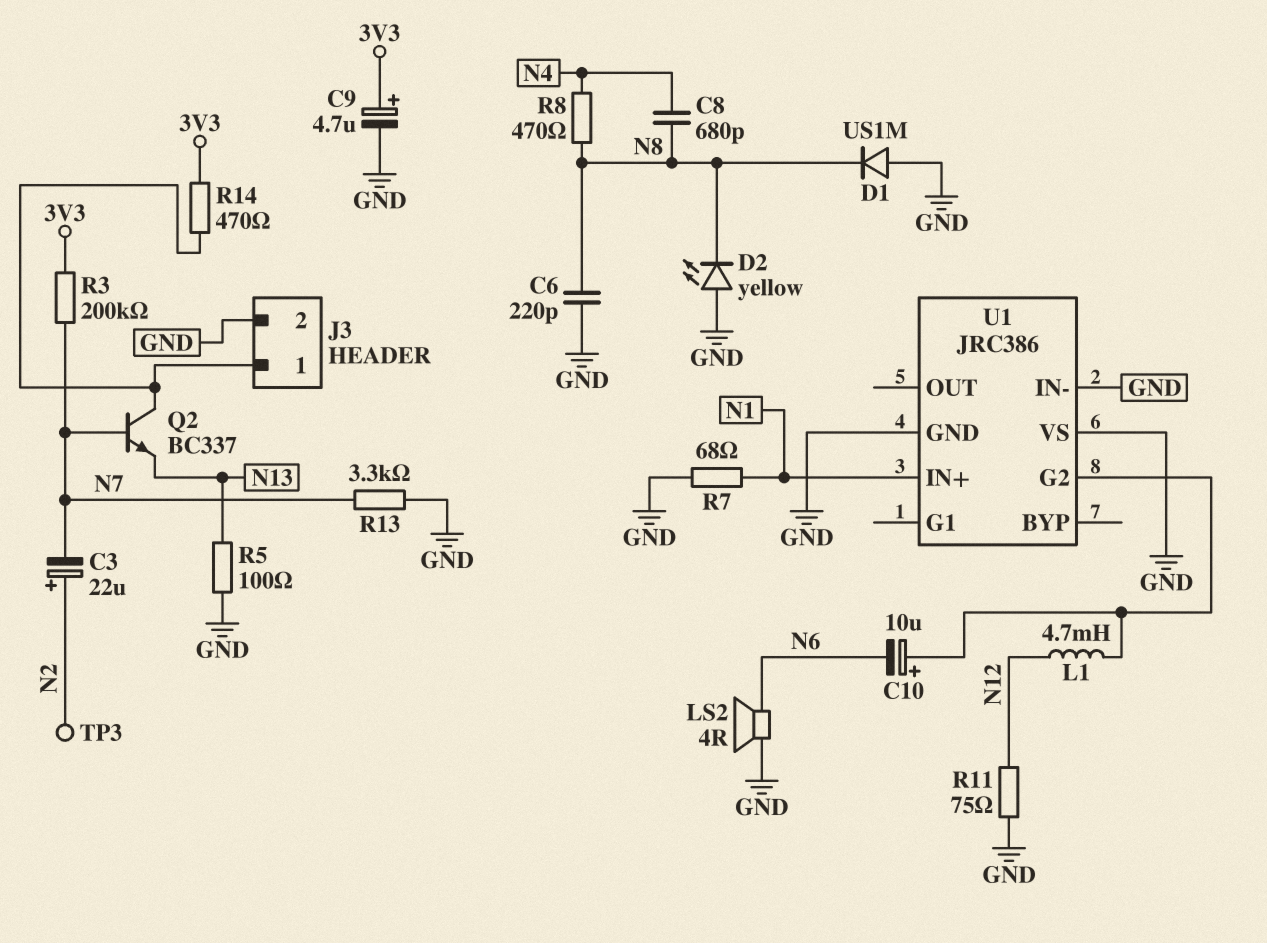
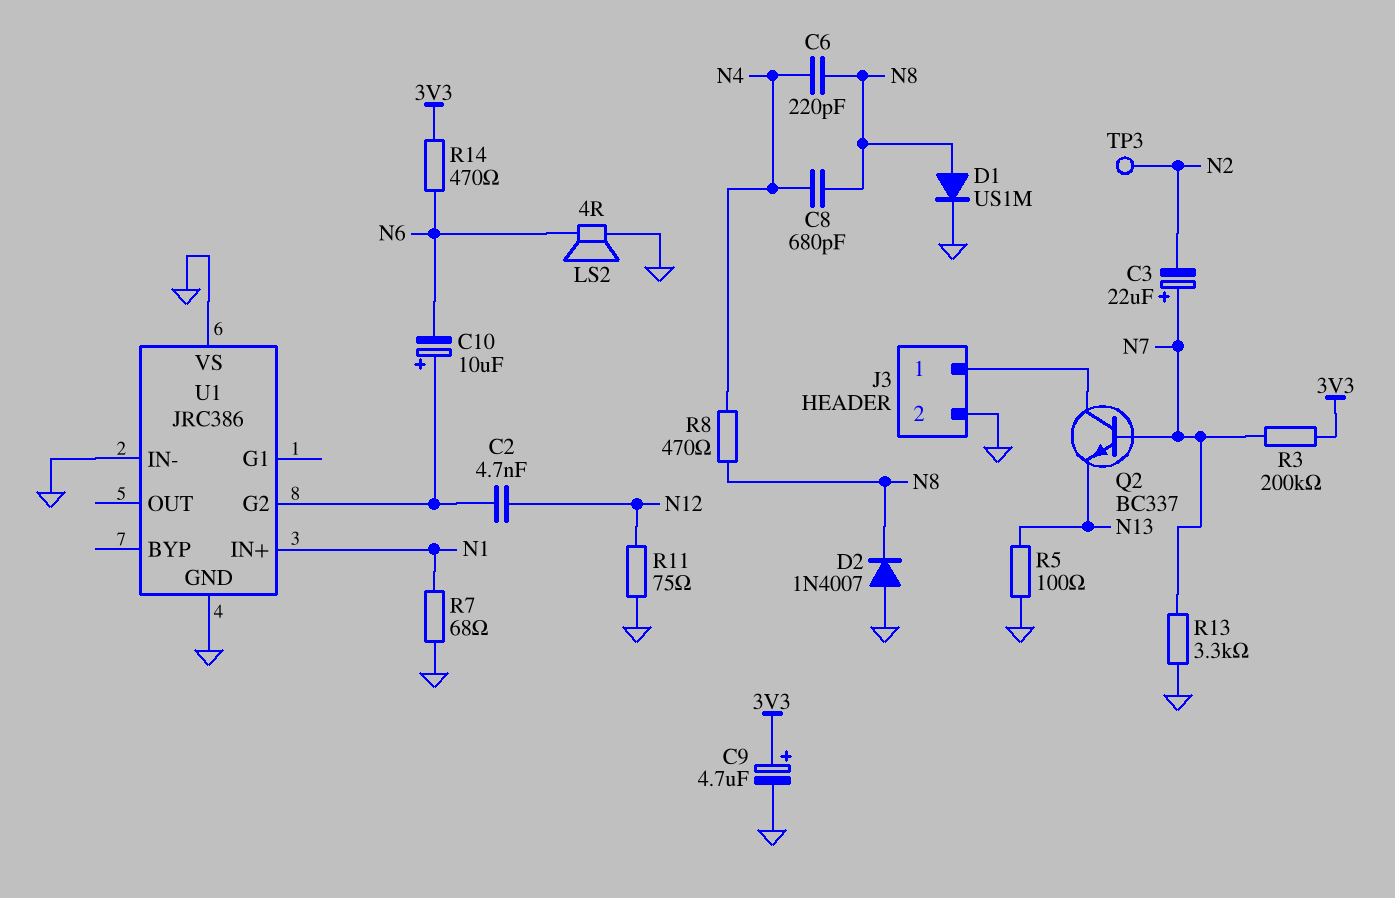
C2: none -> 4.7nF (N12, U1/G2)
C3: 22uF (plus N2, minus N7) -> 22uF (plus N7, minus N2)
C6: 220pF (GND, N8) -> 220pF (N4, N8)
D1: diode US1M (A GND, K N8) -> diode US1M (A N8, K GND)
D2: LED yellow (A GND, K N8) -> diode 1N4007 (A GND, K N8)
L1: 4.7mH (N12, U1/G2) -> none
R14: 470 (3V3, J3/1) -> 470 (3V3, N6)

